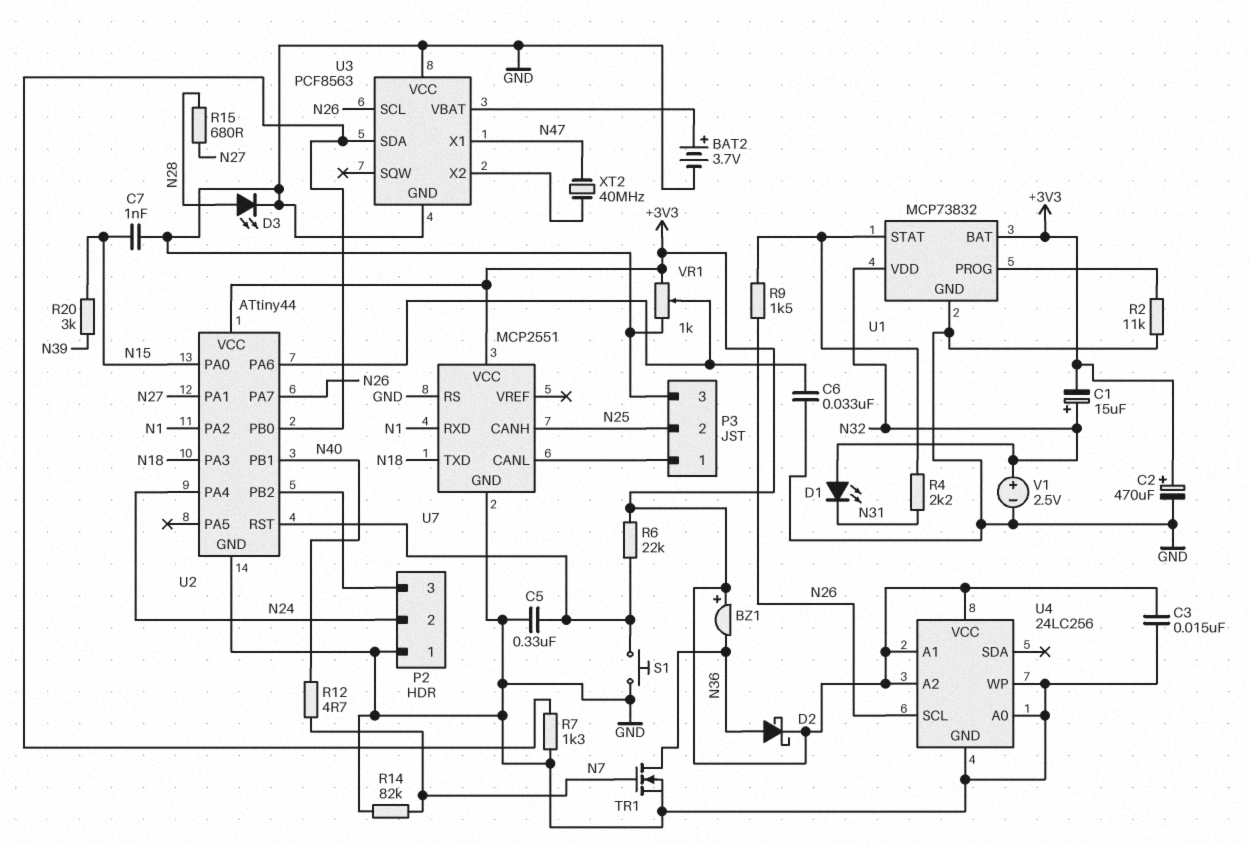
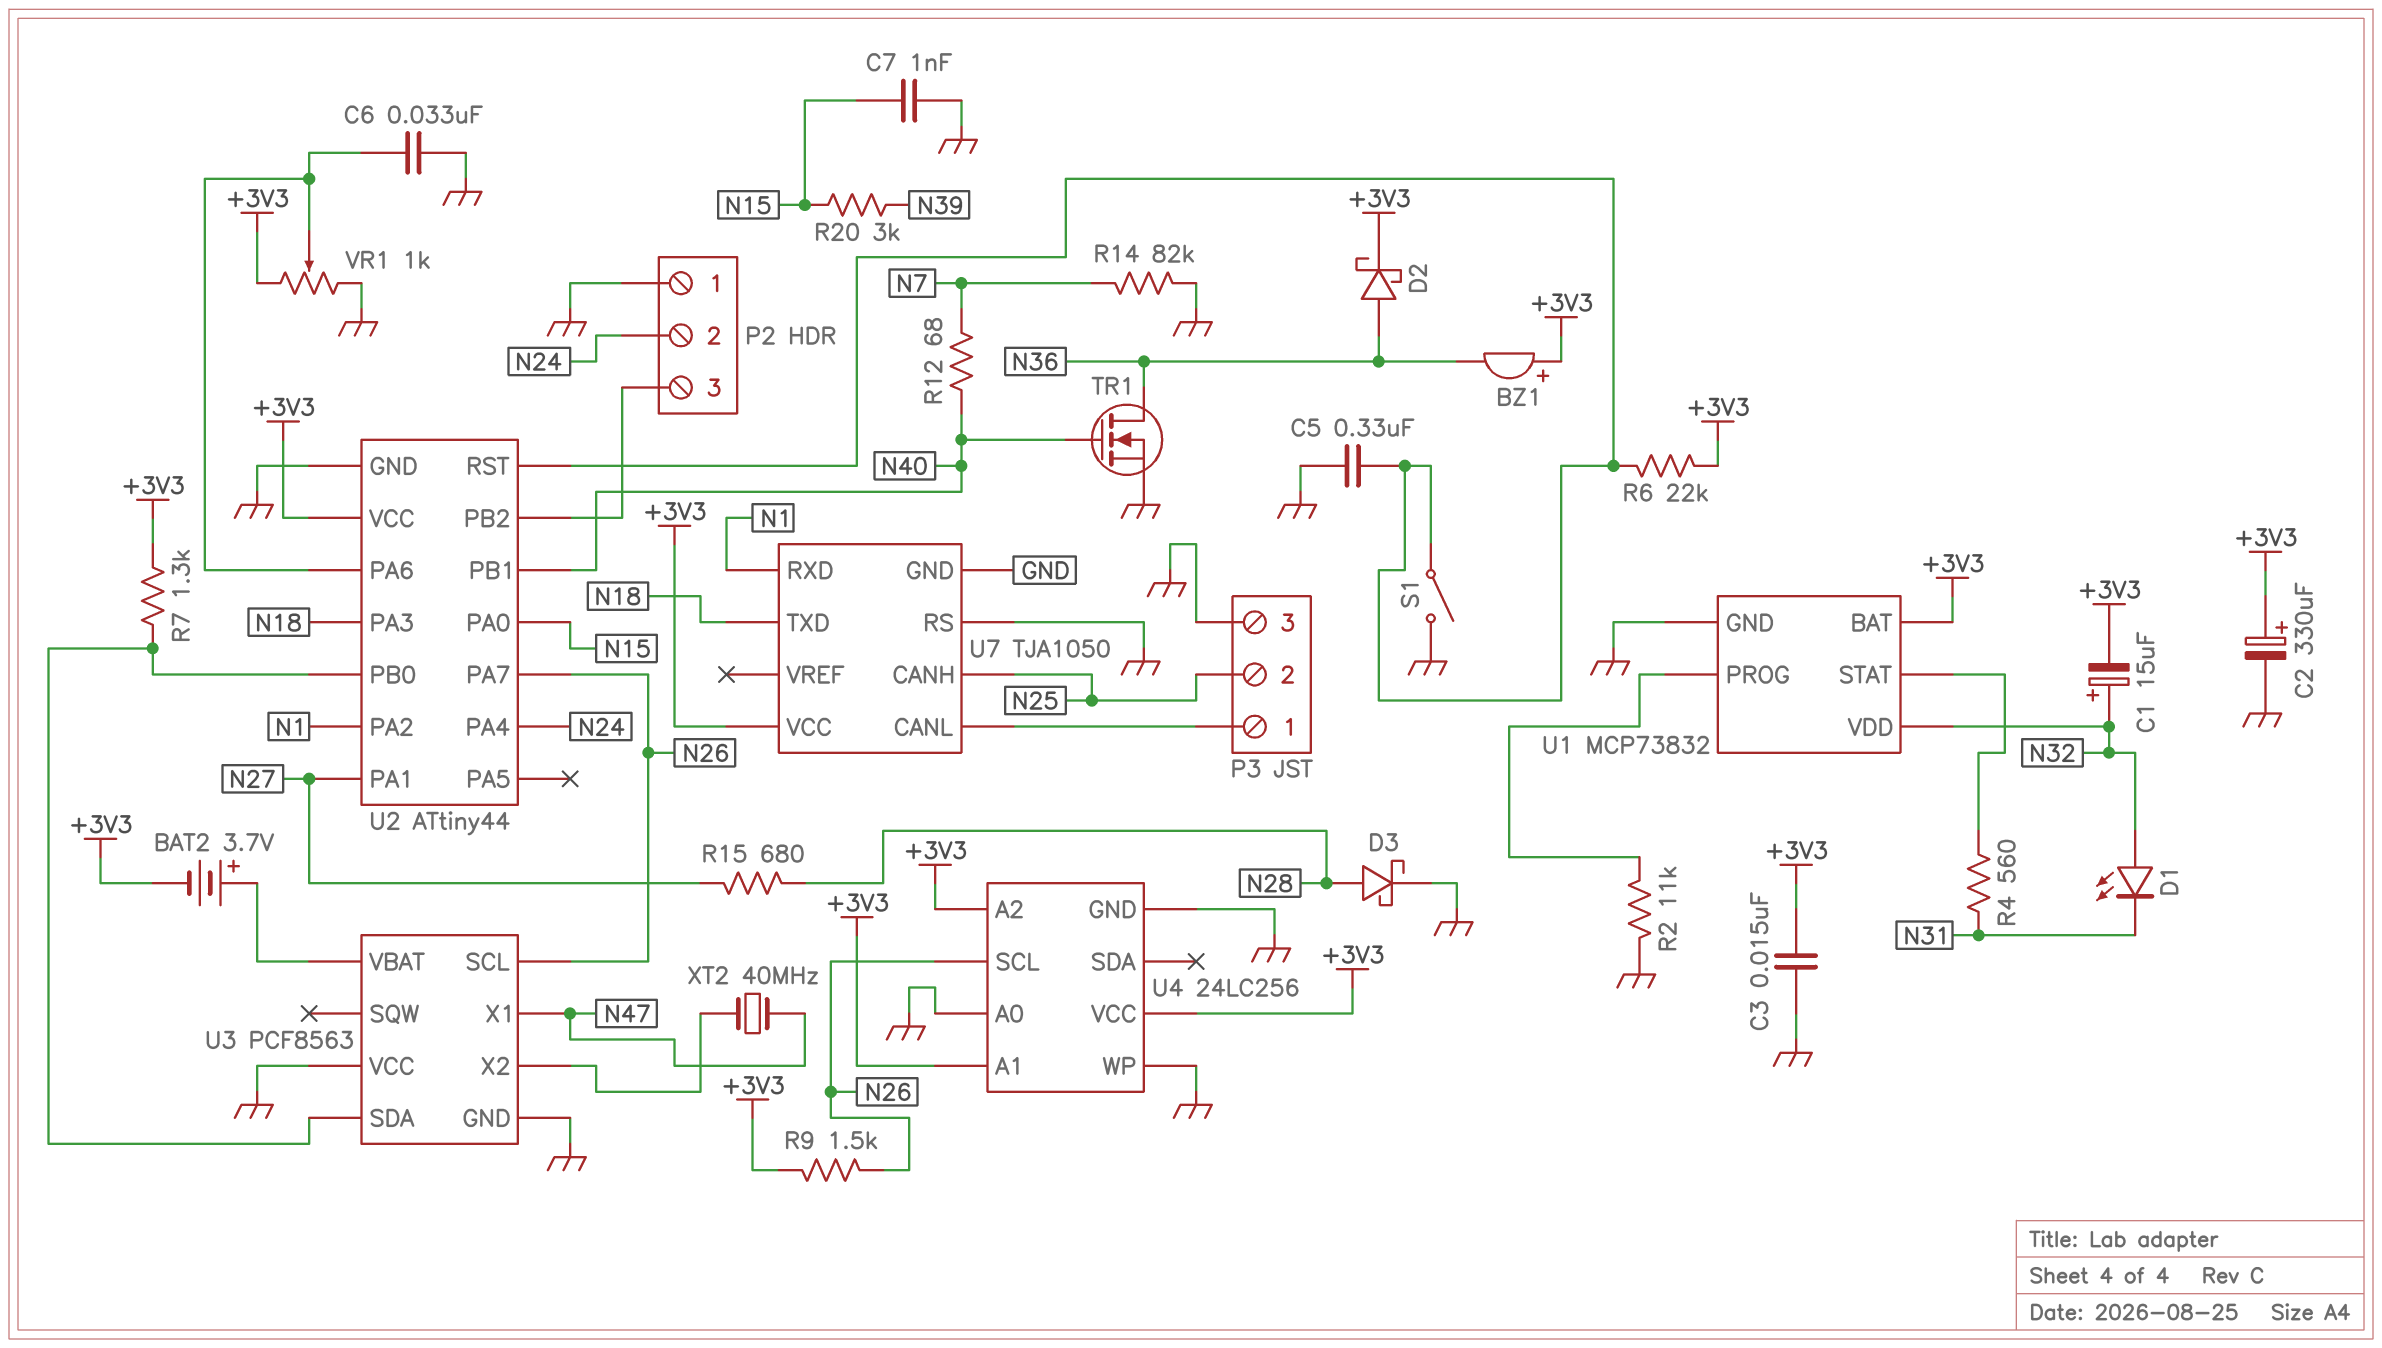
BAT2: 3.7V (plus U3/VBAT, minus GND) -> 3.7V (plus U3/VBAT, minus +3V3)
C2: 470uF (plus +3V3, minus GND) -> 330uF (plus +3V3, minus GND)
D3: LED (A N28, K GND) -> schottky (A N28, K GND)
R4: 2.2k (N31, U1/STAT) -> 560 (N31, U1/STAT)
R7: 1.3k (GND, U2/PB0) -> 1.3k (+3V3, U2/PB0)
R9: 1.5k (N26, U1/STAT) -> 1.5k (+3V3, N26)
R12: 4.7 (N7, N40) -> 68 (N7, N40)
S1: button (GND, U2/RST) -> switch (GND, U2/RST)
TR1: NMOS (G N7, D N36, S GND) -> NMOS (G N40, D N36, S GND)
U7: MCP2551 -> TJA1050
V1: 2.5V (plus N32, minus GND) -> none

